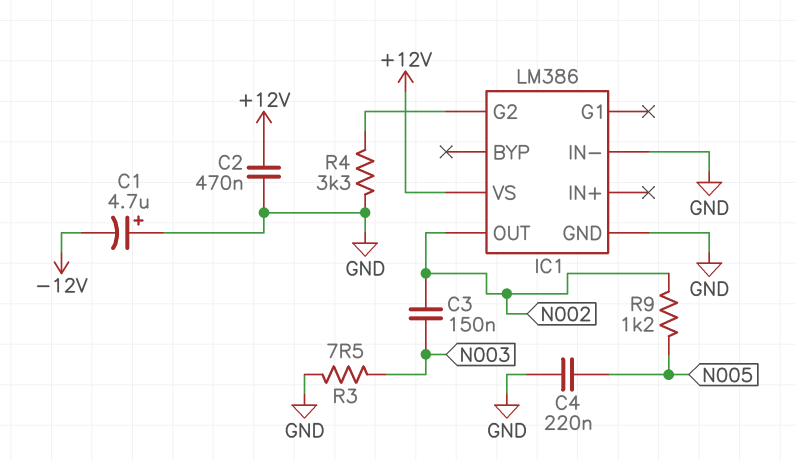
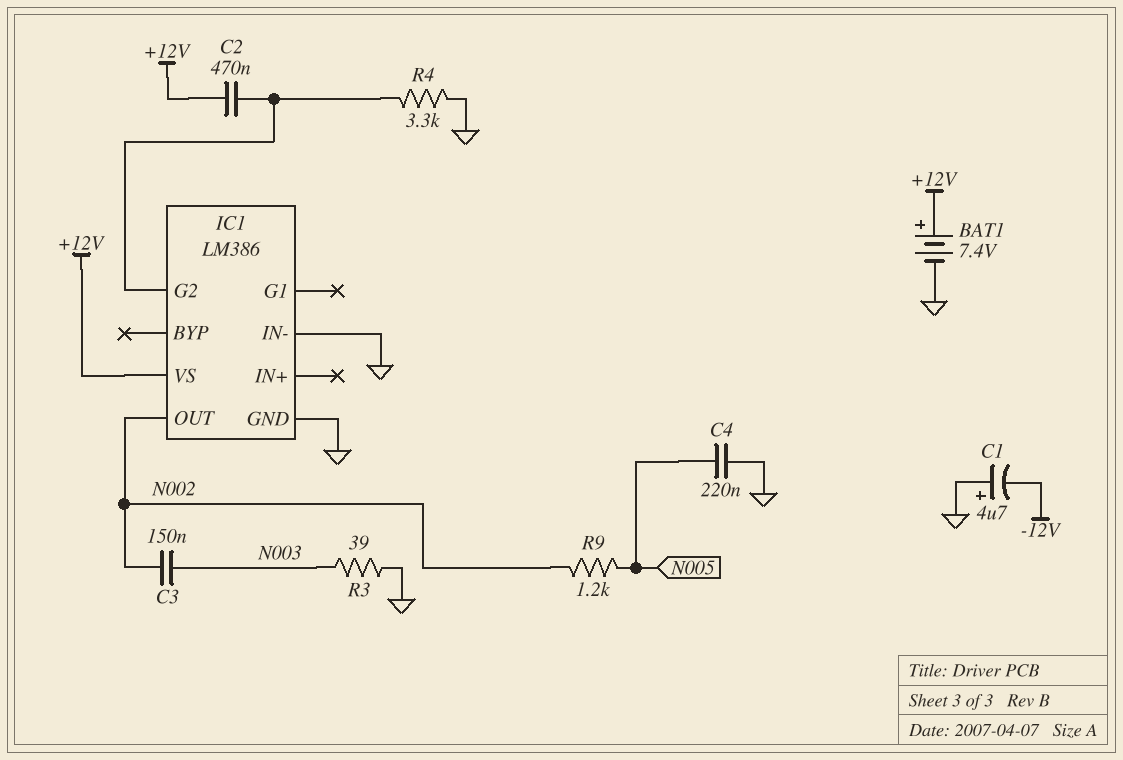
BAT1: none -> 7.4V (plus +12V, minus GND)
C2: 470nF (+12V, GND) -> 470nF (+12V, IC1/G2)
R3: 7.5 (GND, N003) -> 39 (GND, N003)

